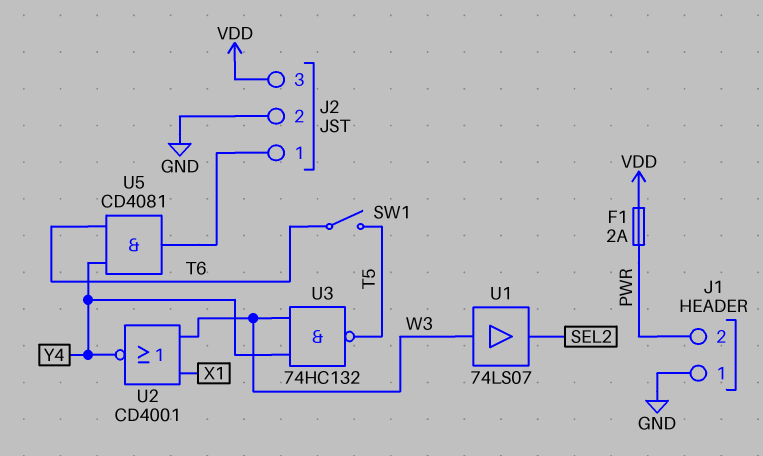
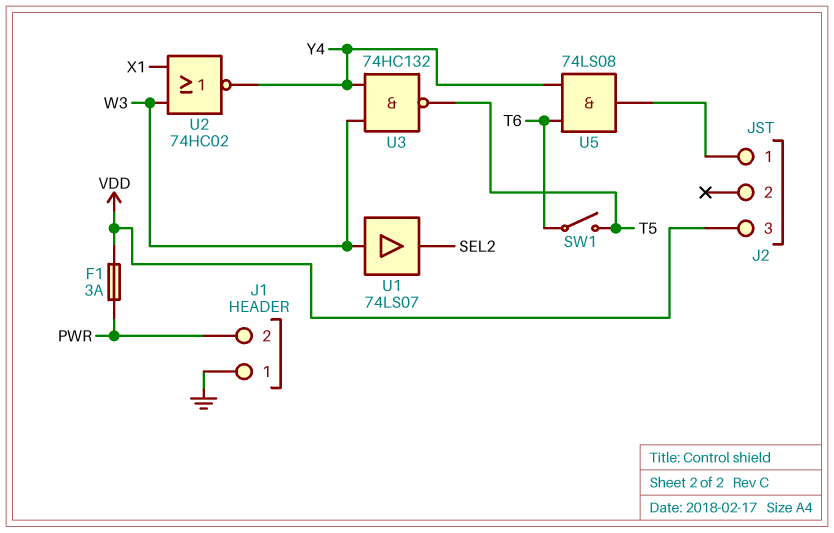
F1: 2A (PWR, VDD) -> 3A (PWR, VDD)
J2 pin 2: GND -> none
U2: NOR CD4001 (in W3, in X1, out Y4) -> NOR 74HC02 (in W3, in X1, out Y4)
U5: AND CD4081 (in T6, in Y4, out J2/1) -> AND 74LS08 (in T6, in Y4, out J2/1)

